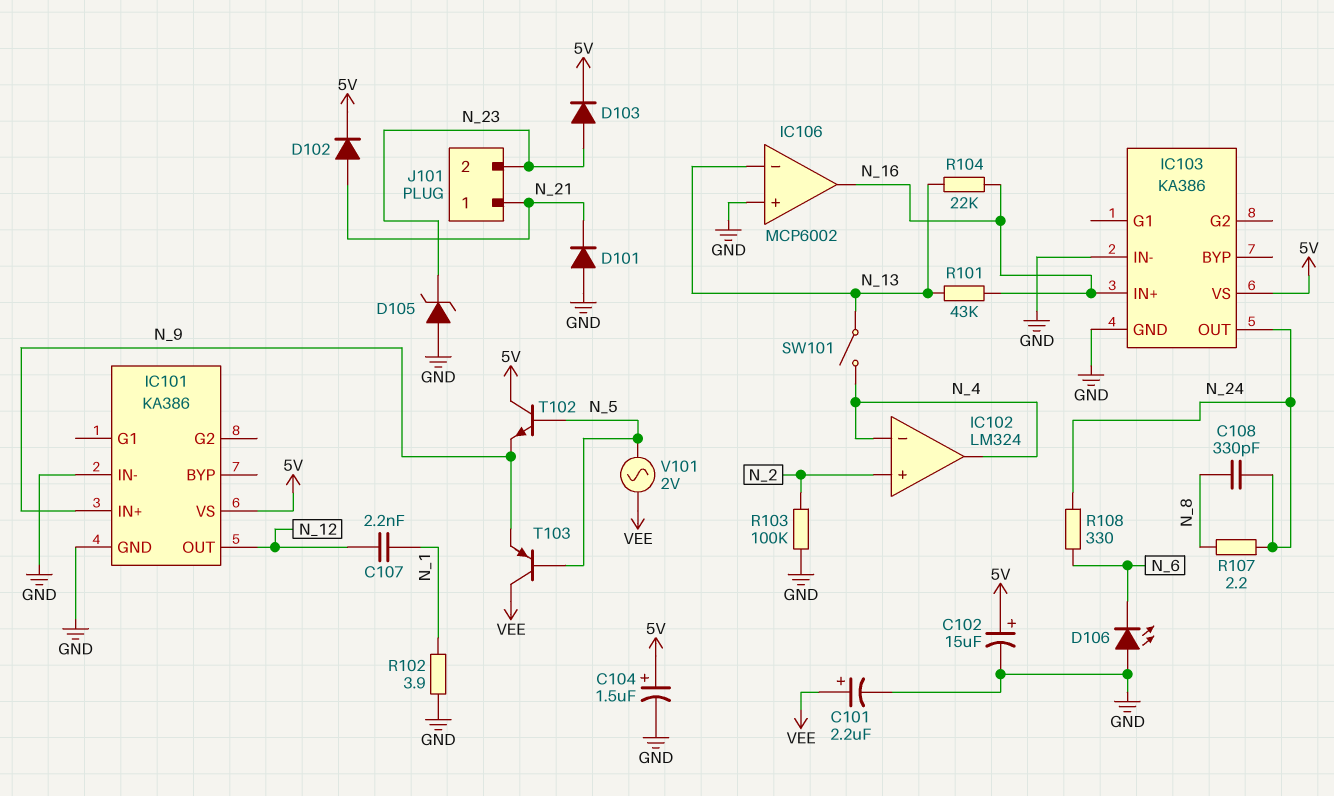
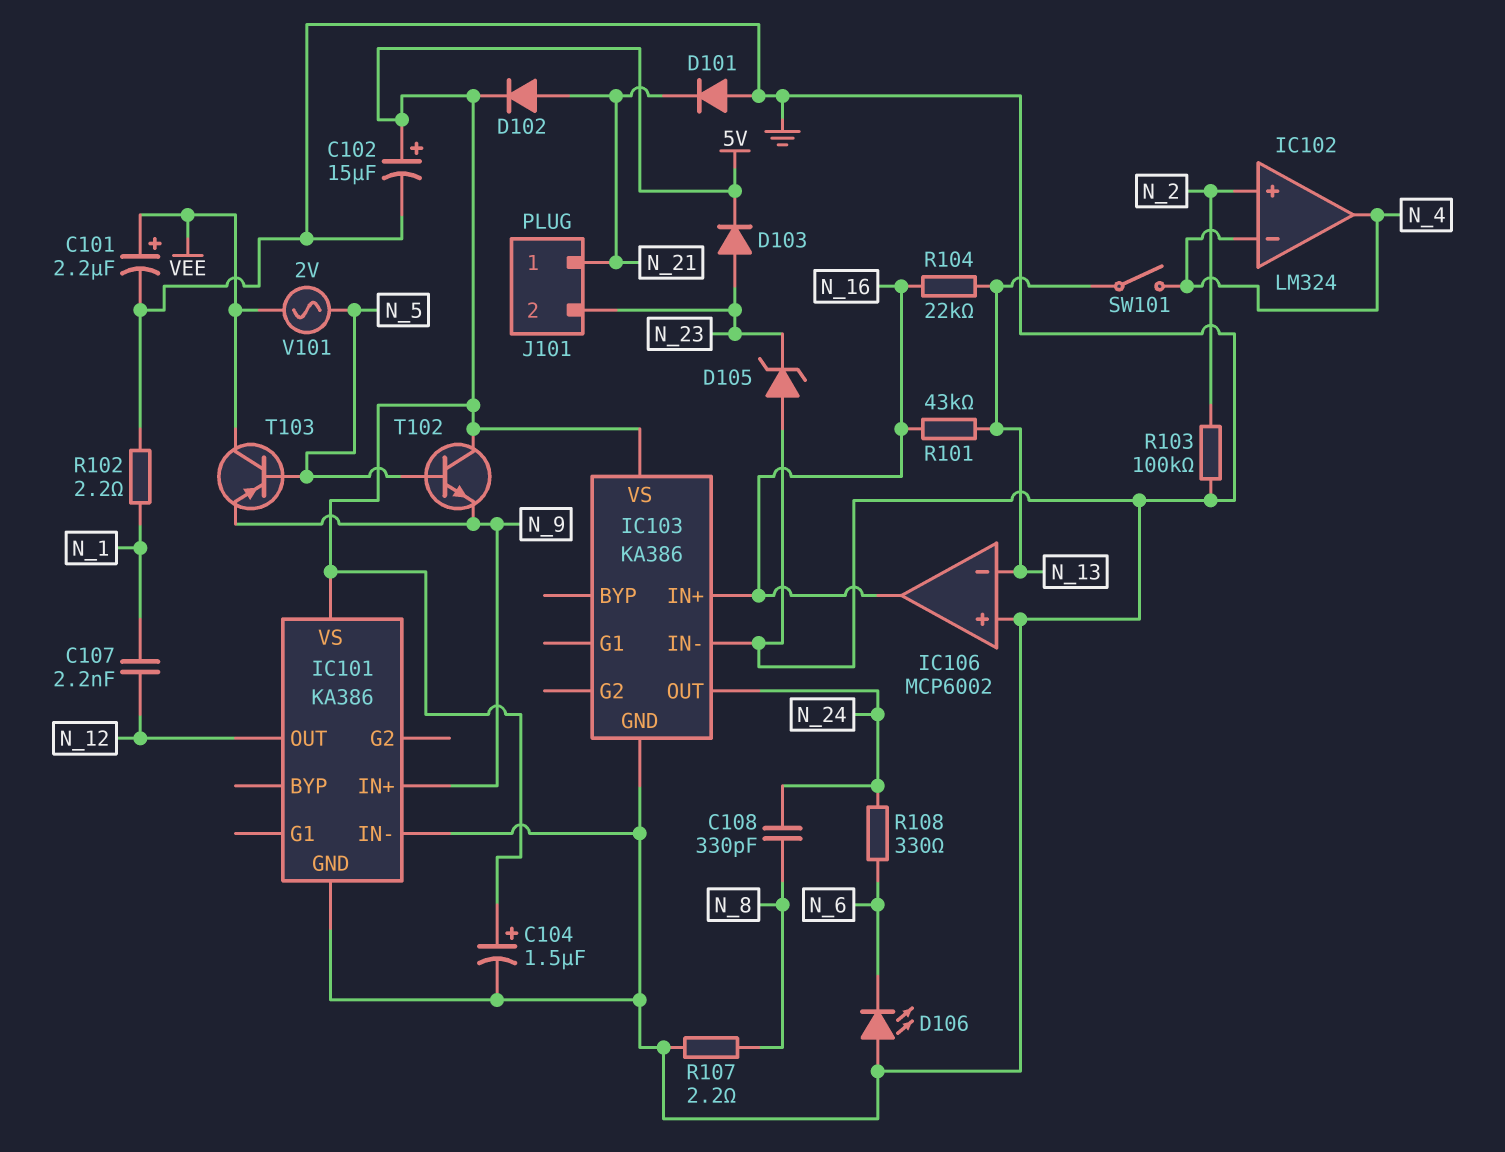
R102: 3.9 (GND, N_1) -> 2.2 (GND, N_1)
R107: 2.2 (N_8, N_24) -> 2.2 (GND, N_8)

